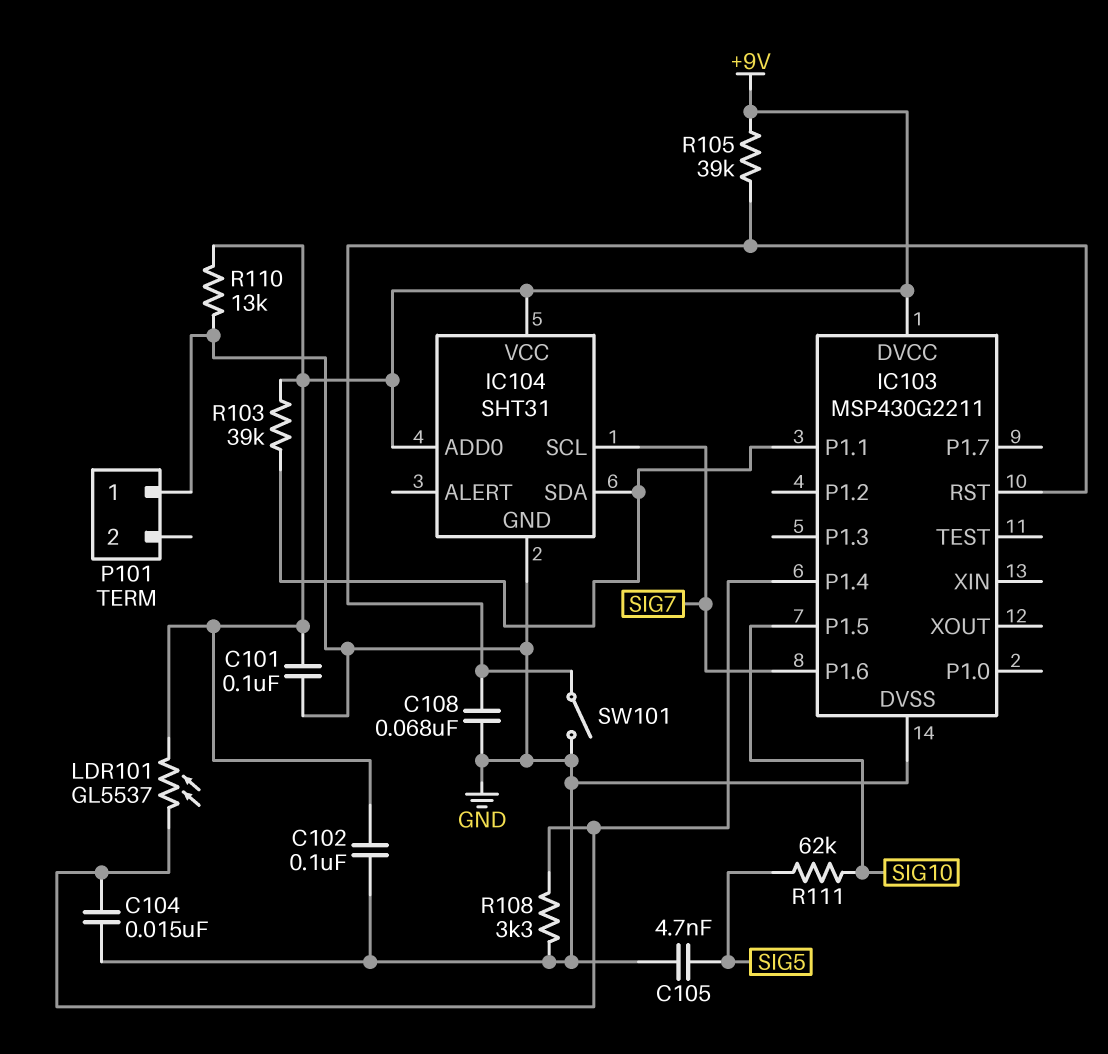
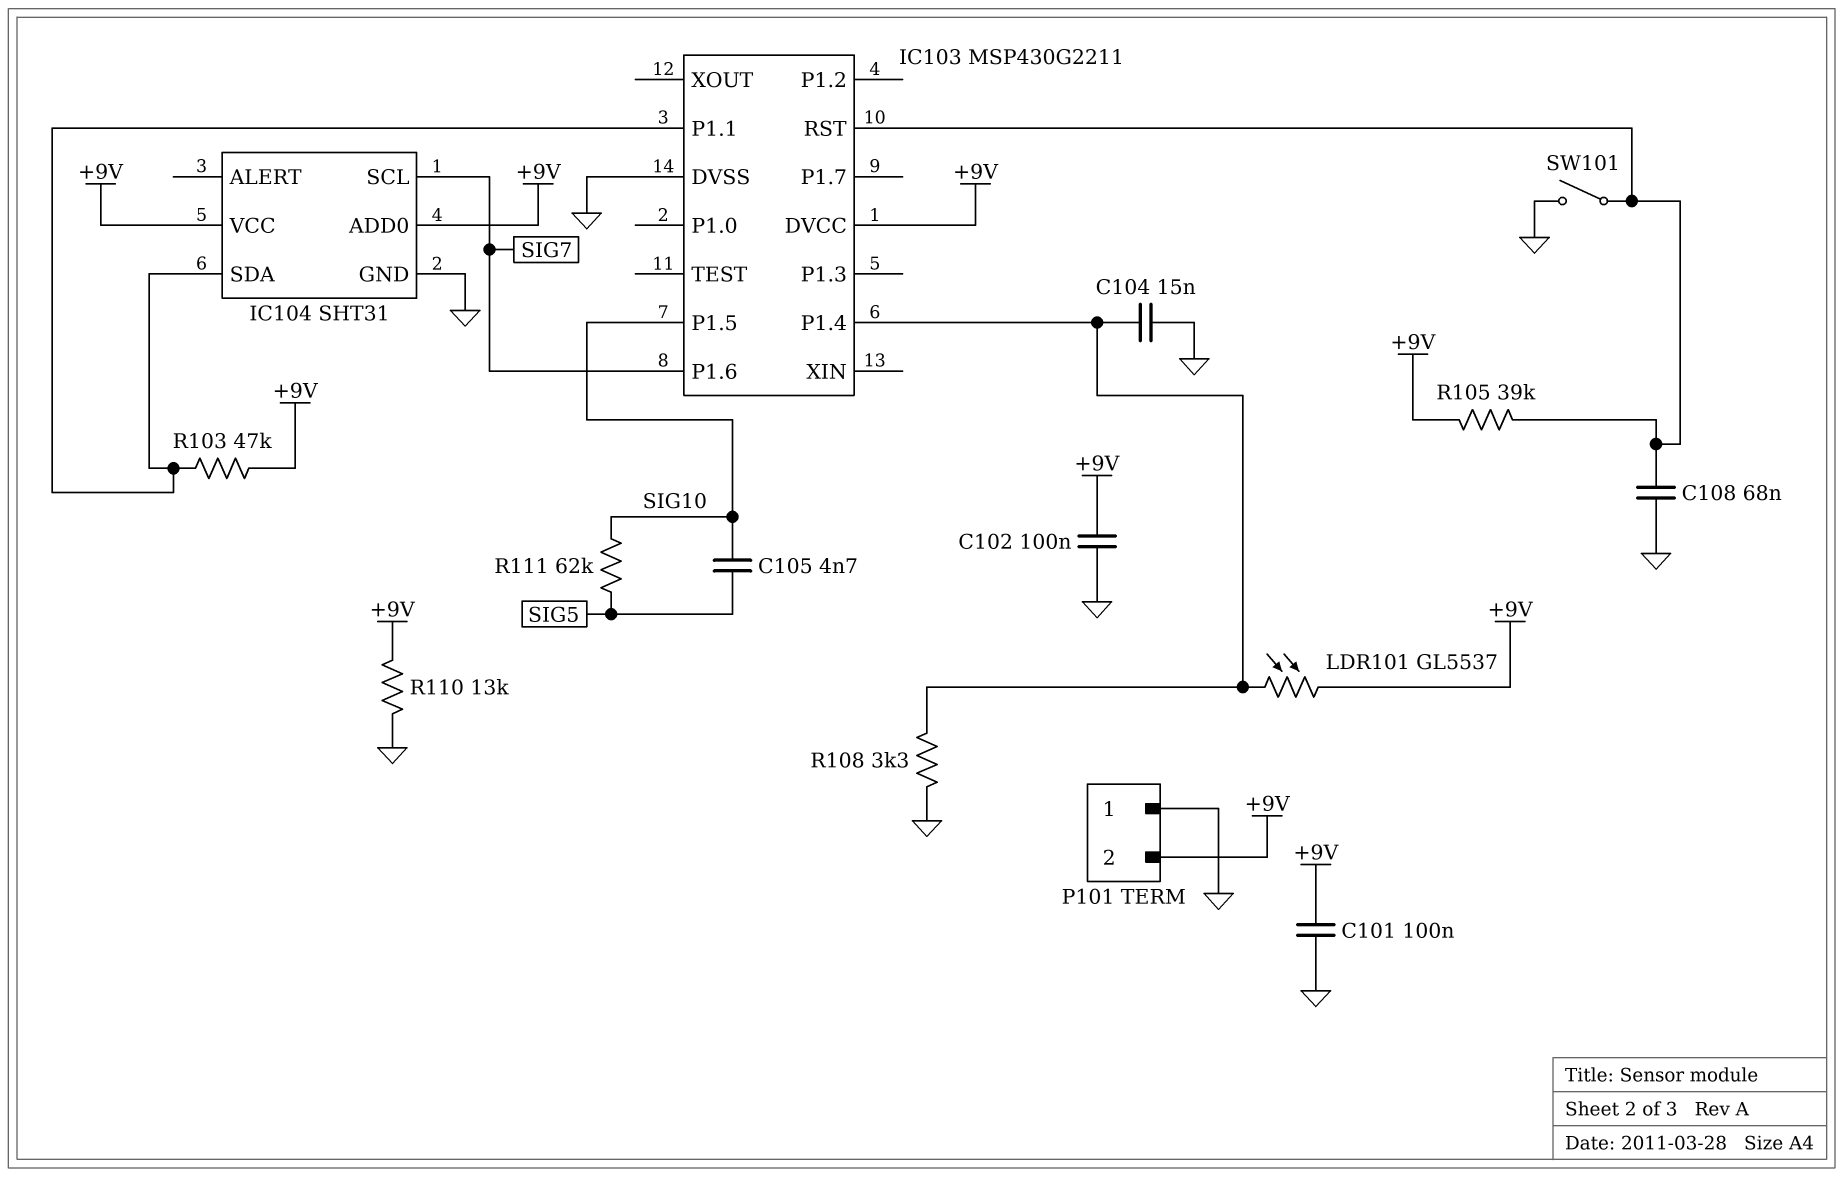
C105: 4.7nF (GND, SIG5) -> 4.7nF (SIG5, SIG10)
P101 pin 2: none -> +9V
R103: 39k (+9V, IC103/P1.1) -> 47k (+9V, IC103/P1.1)

